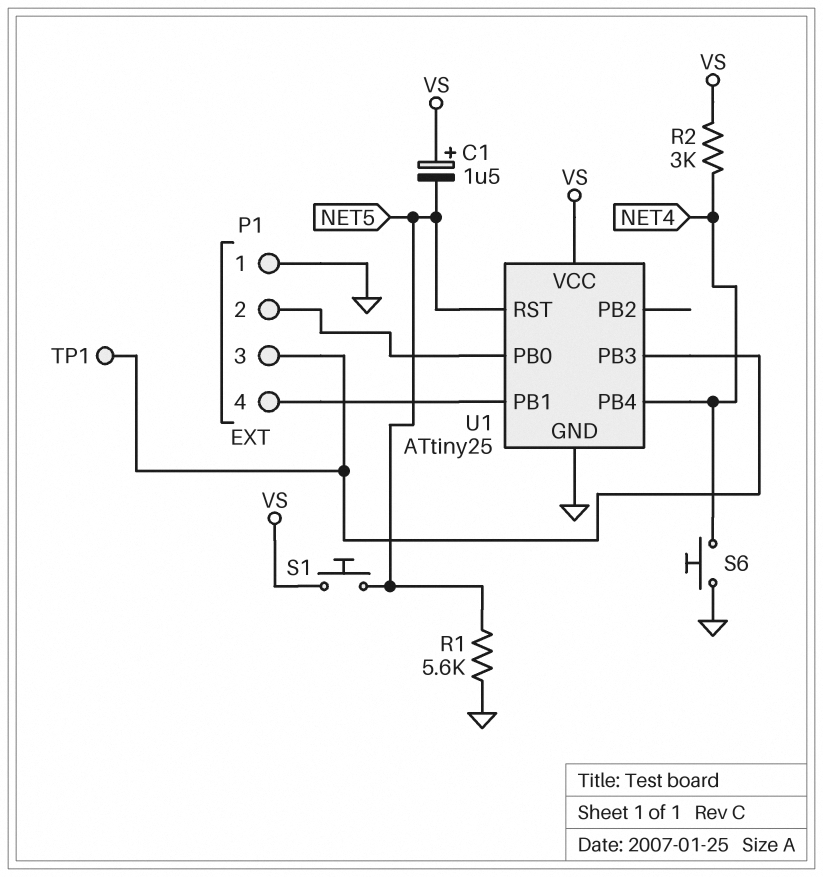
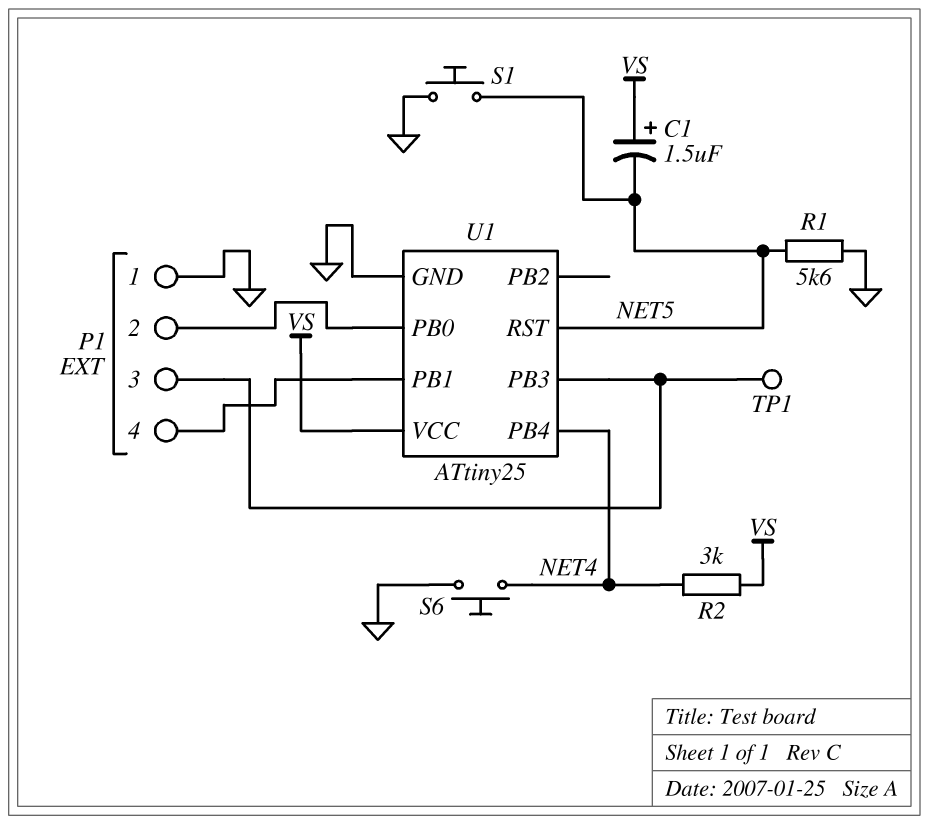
S1: button (NET5, VS) -> button (GND, NET5)

